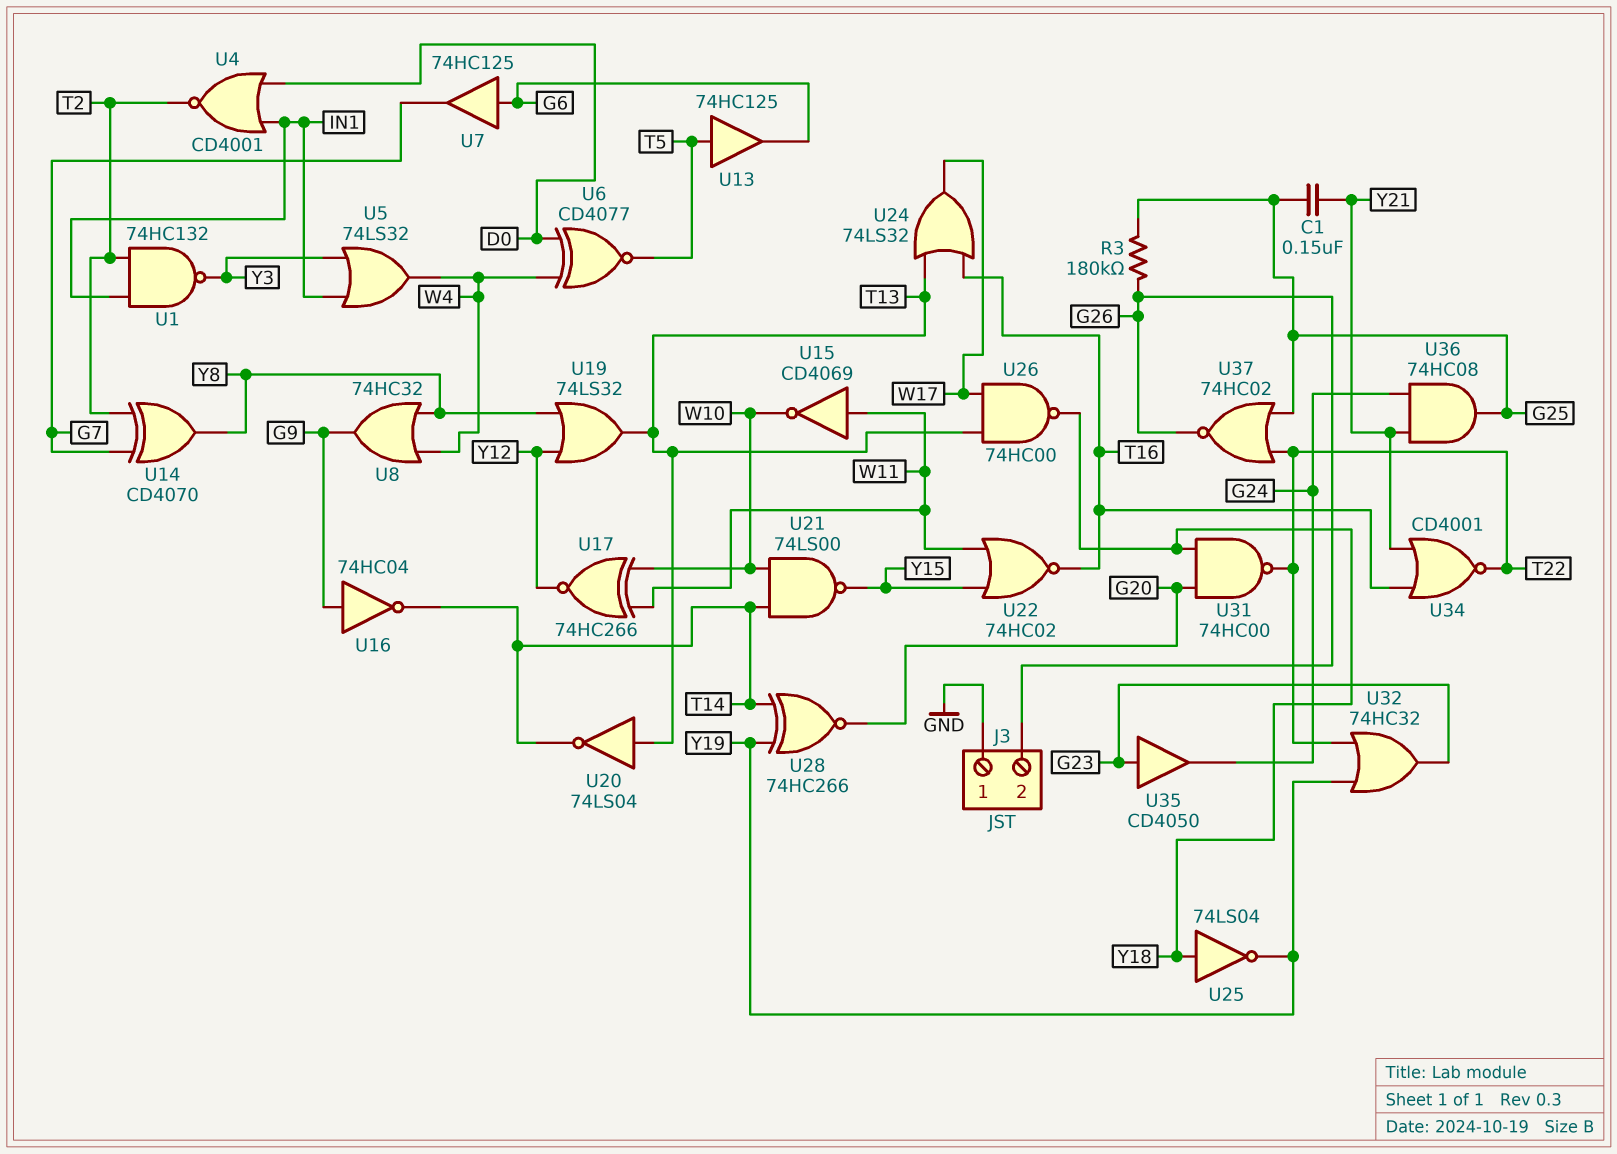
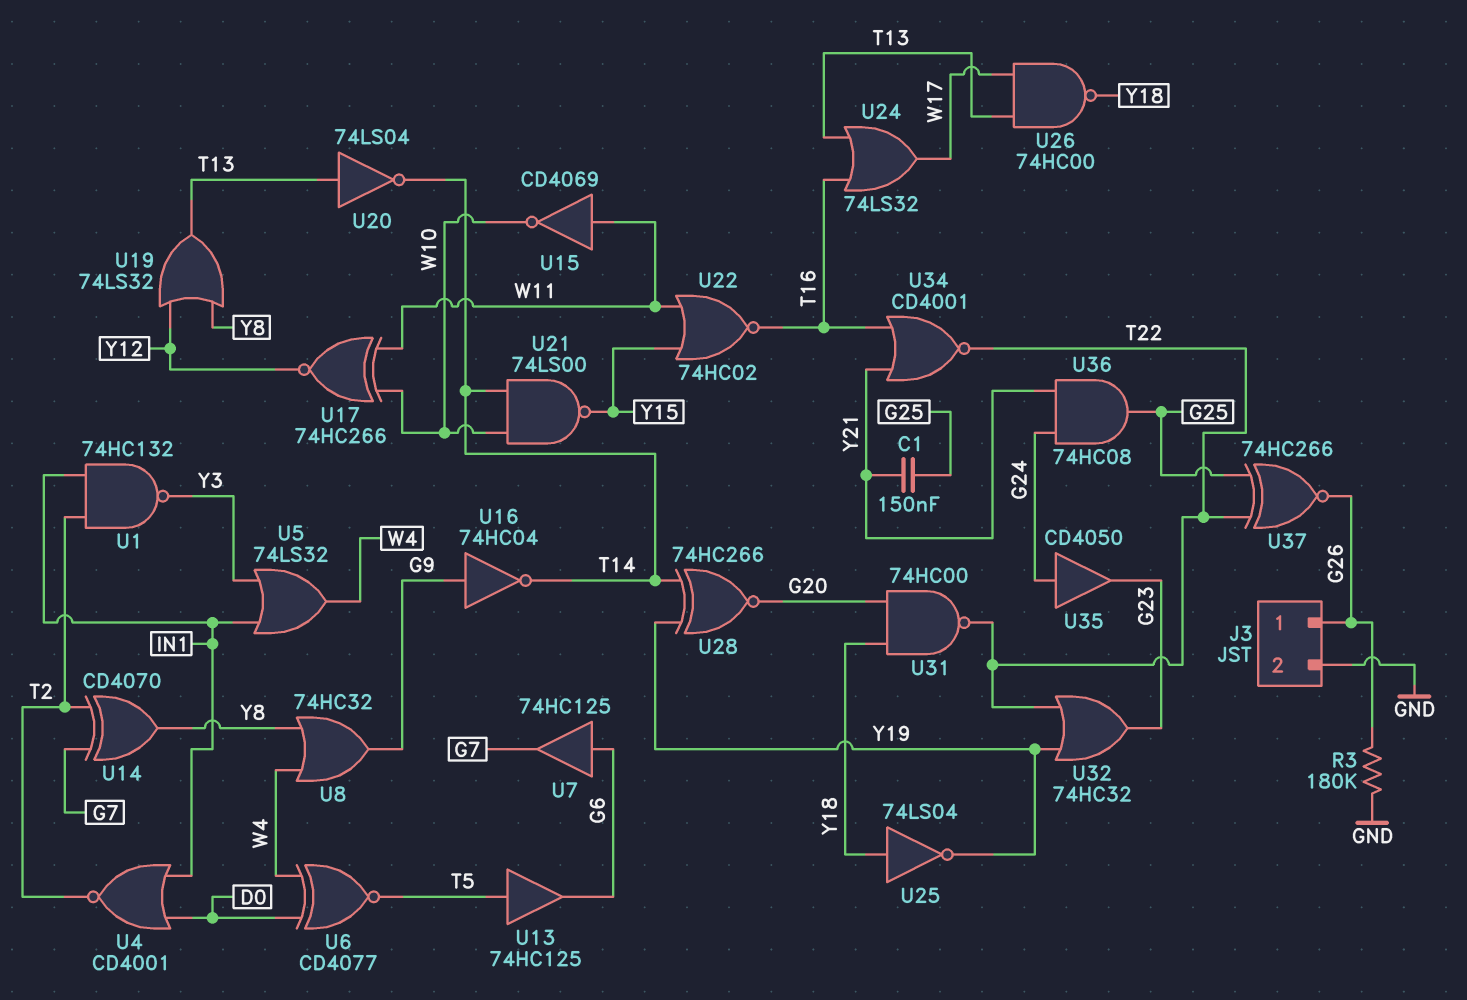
J3 pin 1: GND -> G26
J3 pin 2: G26 -> GND
R3: 180k (G25, G26) -> 180k (G26, GND)
U35: buffer CD4050 (in G23, out G24) -> buffer CD4050 (in G24, out G23)
U37: NOR 74HC02 (in G25, in T22, out G26) -> XNOR 74HC266 (in G25, in T22, out G26)

